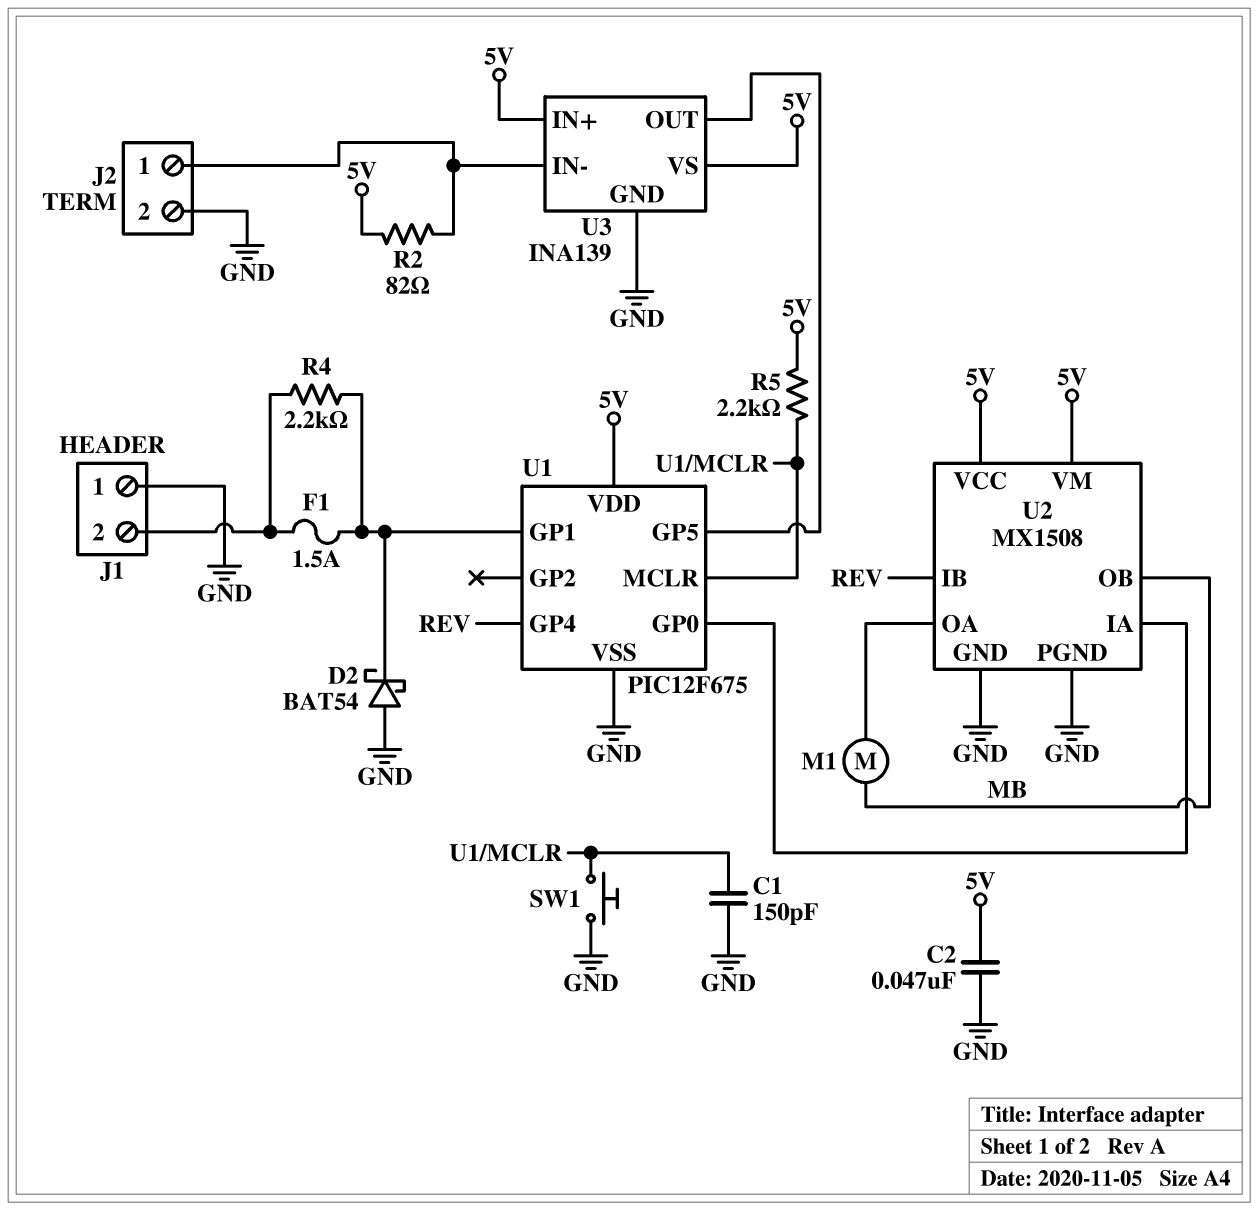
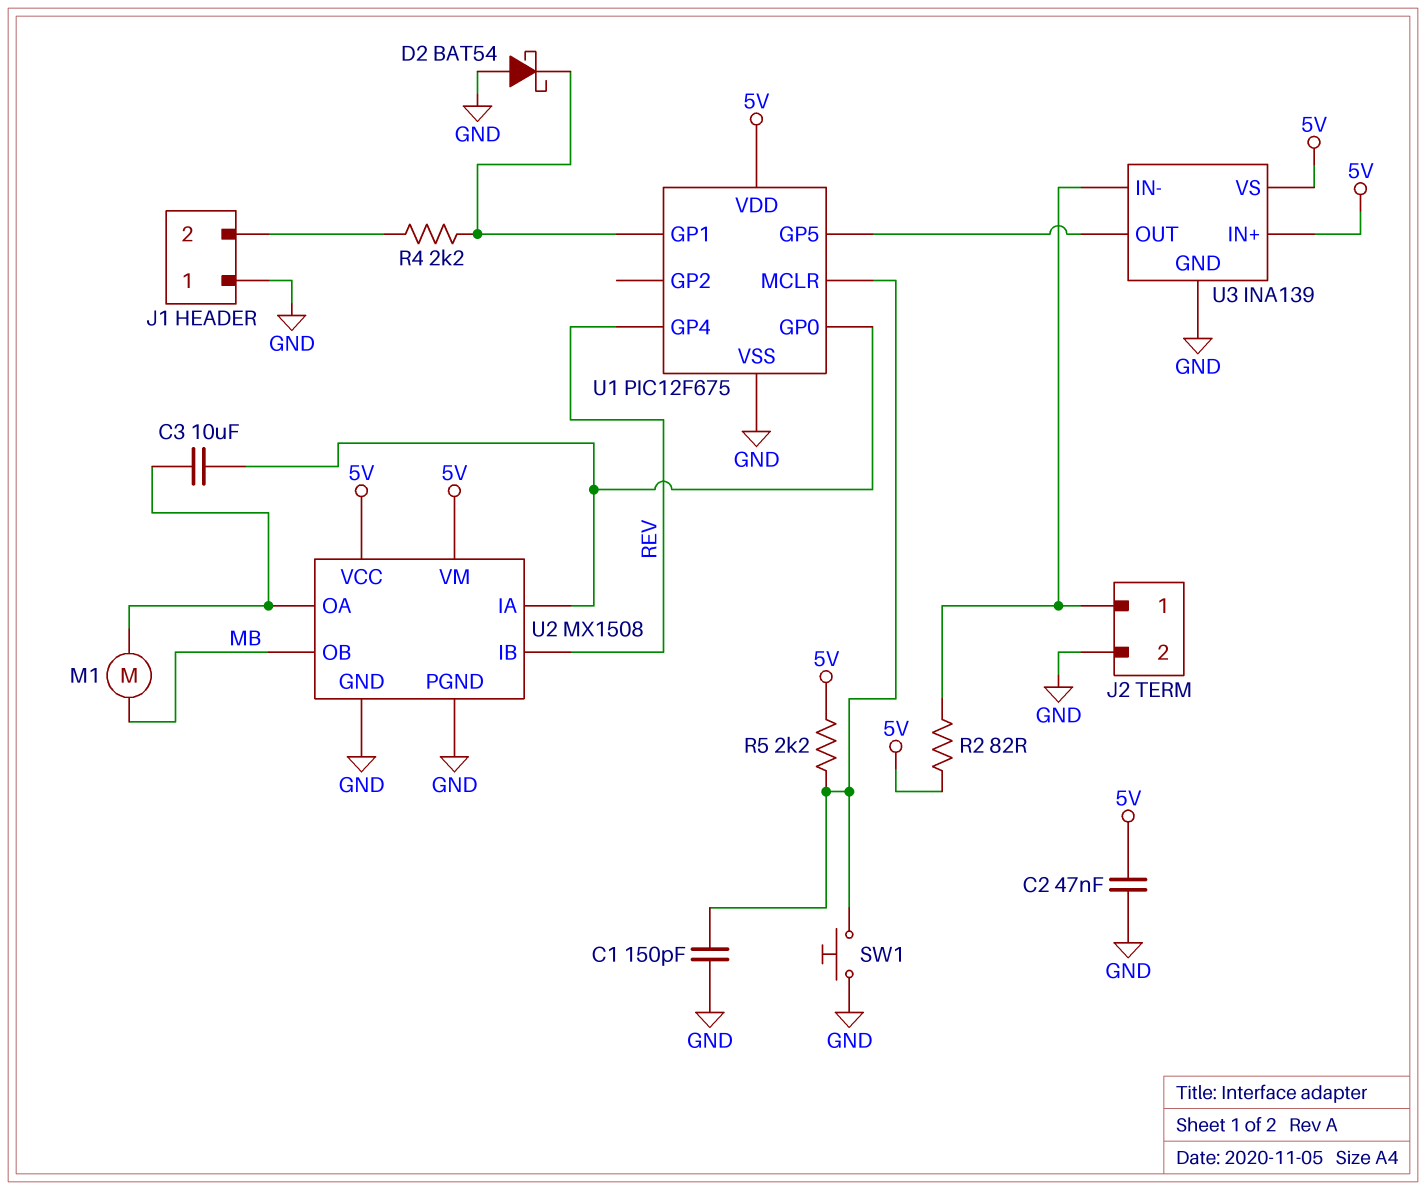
C3: none -> 10uF (U1/GP0, U2/OA)
F1: 1.5A (J1/2, U1/GP1) -> none

